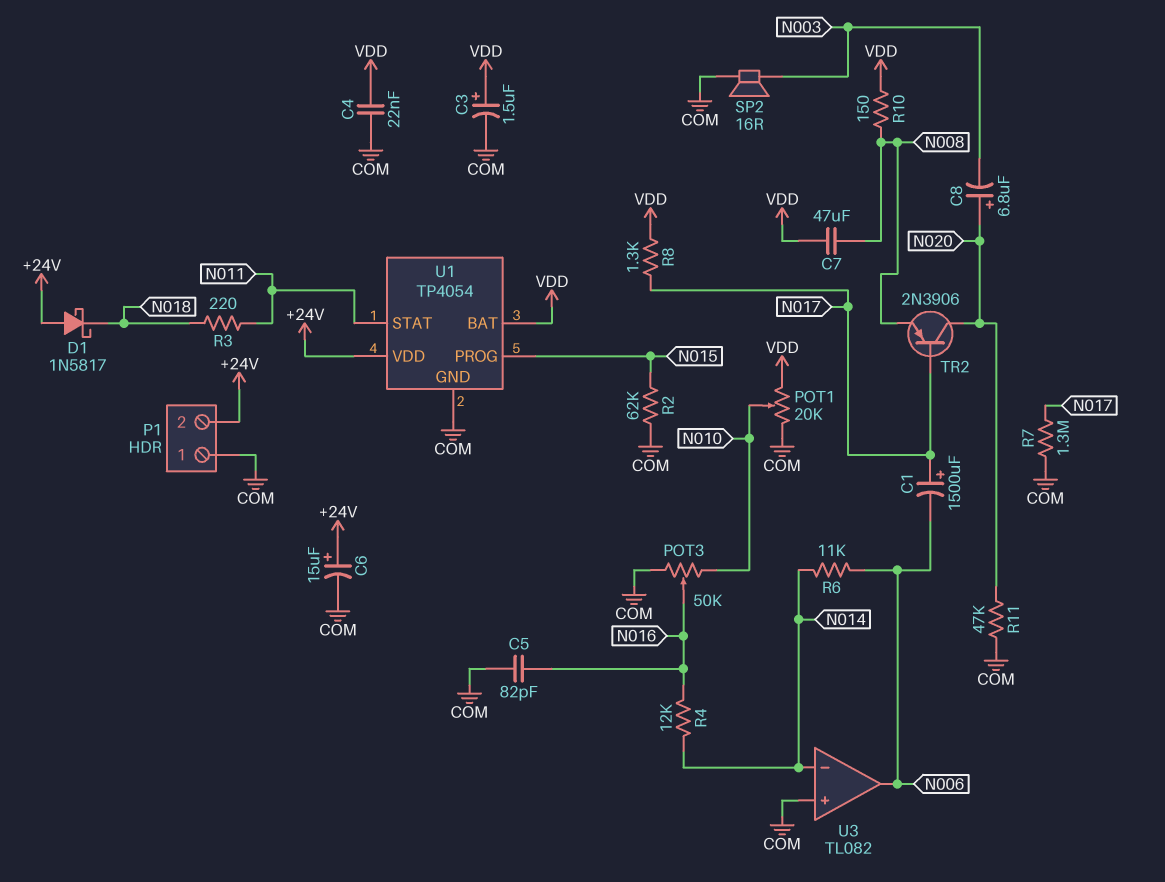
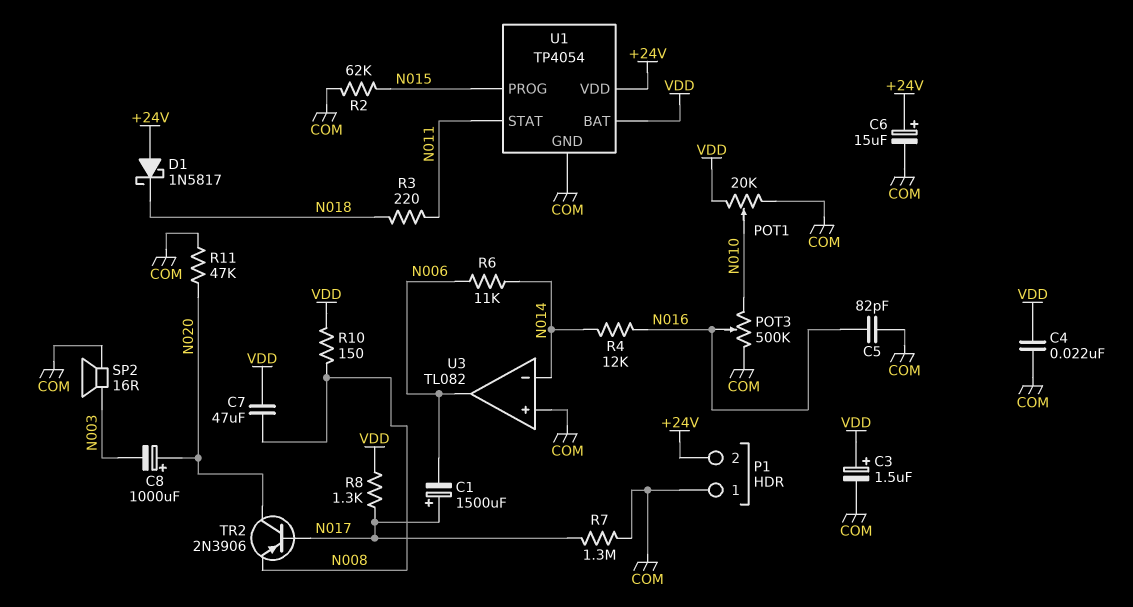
C8: 6.8uF (plus N020, minus N003) -> 1000uF (plus N020, minus N003)
POT3: 50k (COM, N010, wiper N016) -> 500k (COM, N010, wiper N016)

